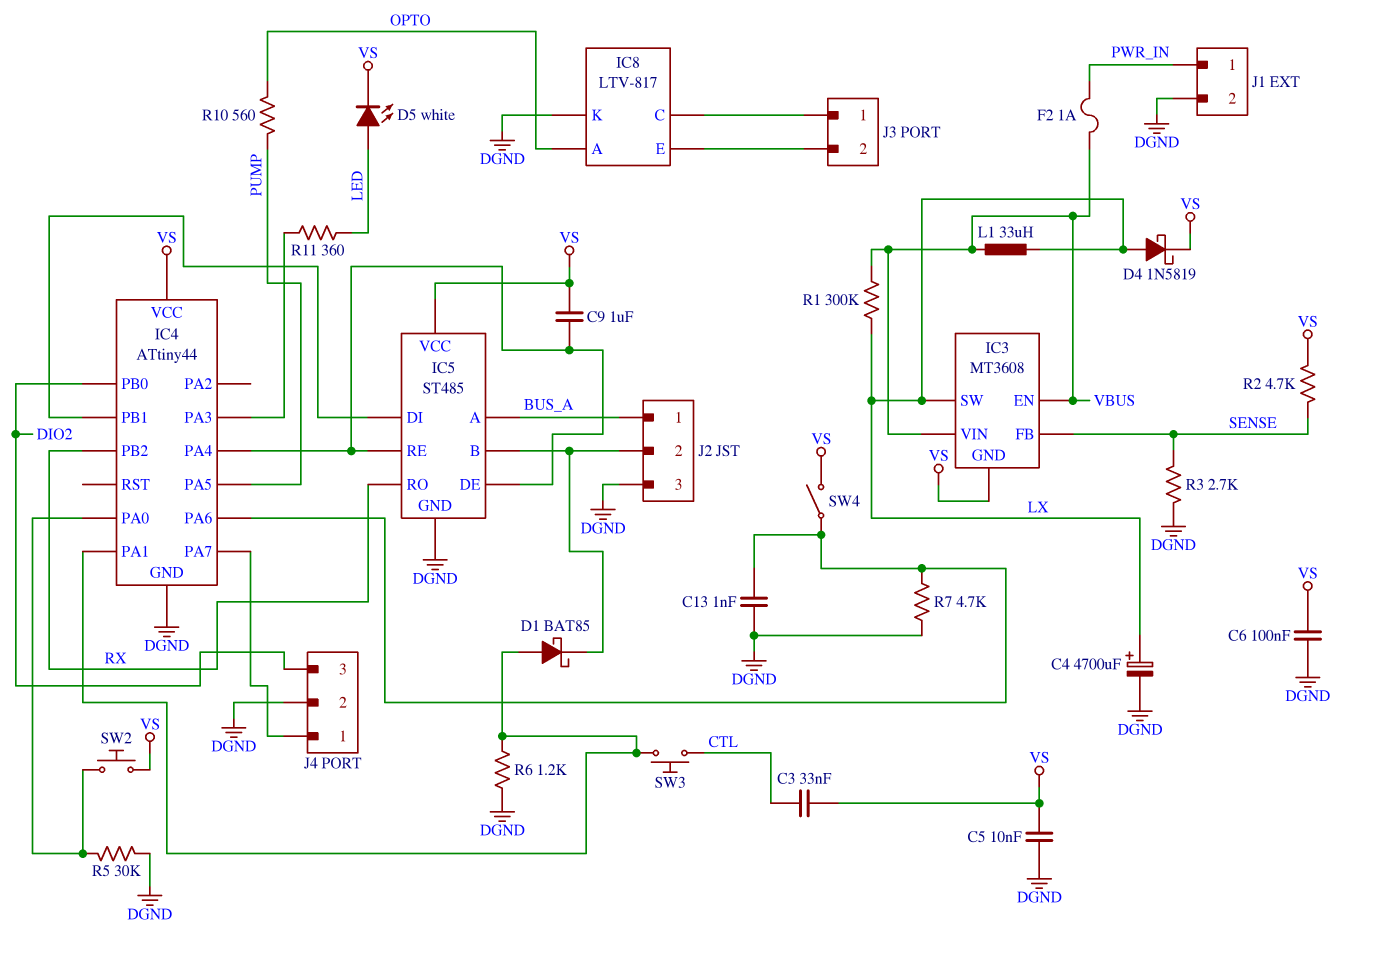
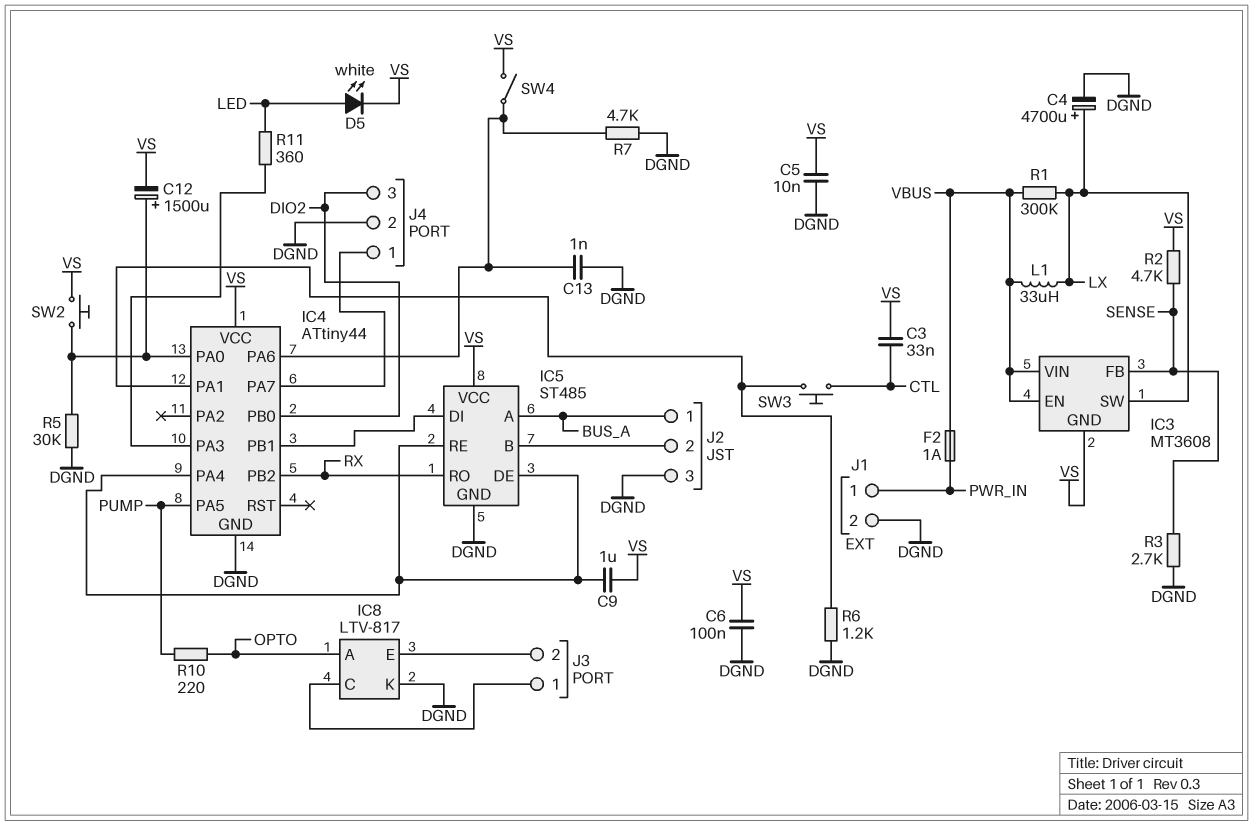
C12: none -> 1500uF (plus IC4/PA0, minus VS)
D1: schottky BAT85 (A IC4/PA1, K IC5/B) -> none
D4: schottky 1N5819 (A LX, K VS) -> none
R10: 560 (OPTO, PUMP) -> 220 (OPTO, PUMP)

